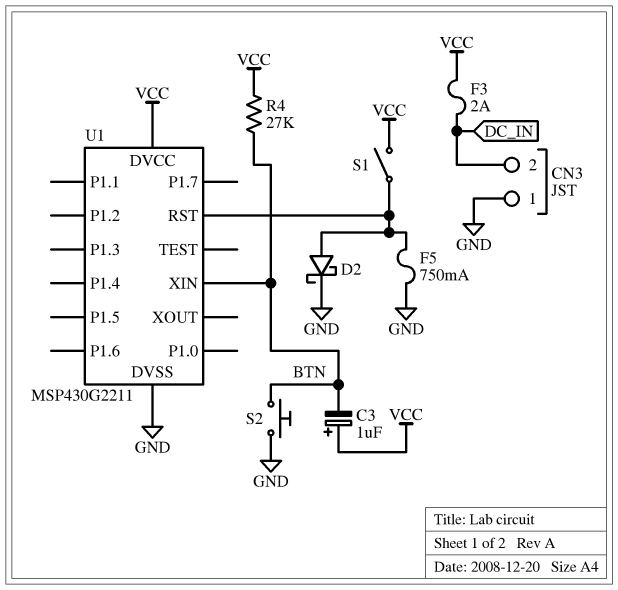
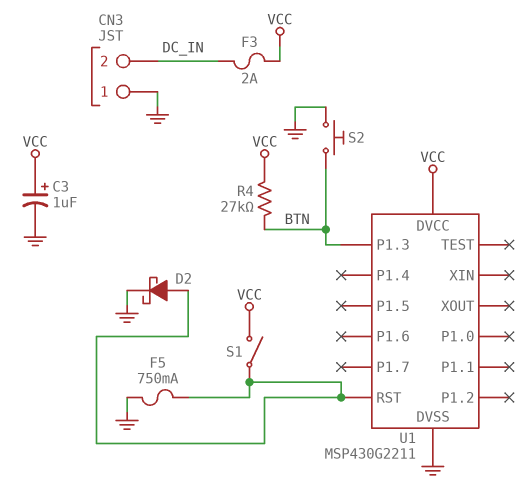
C3: 1uF (plus VCC, minus BTN) -> 1uF (plus VCC, minus GND)
U1 pin P1.3: none -> BTN
U1 pin XIN: BTN -> none

